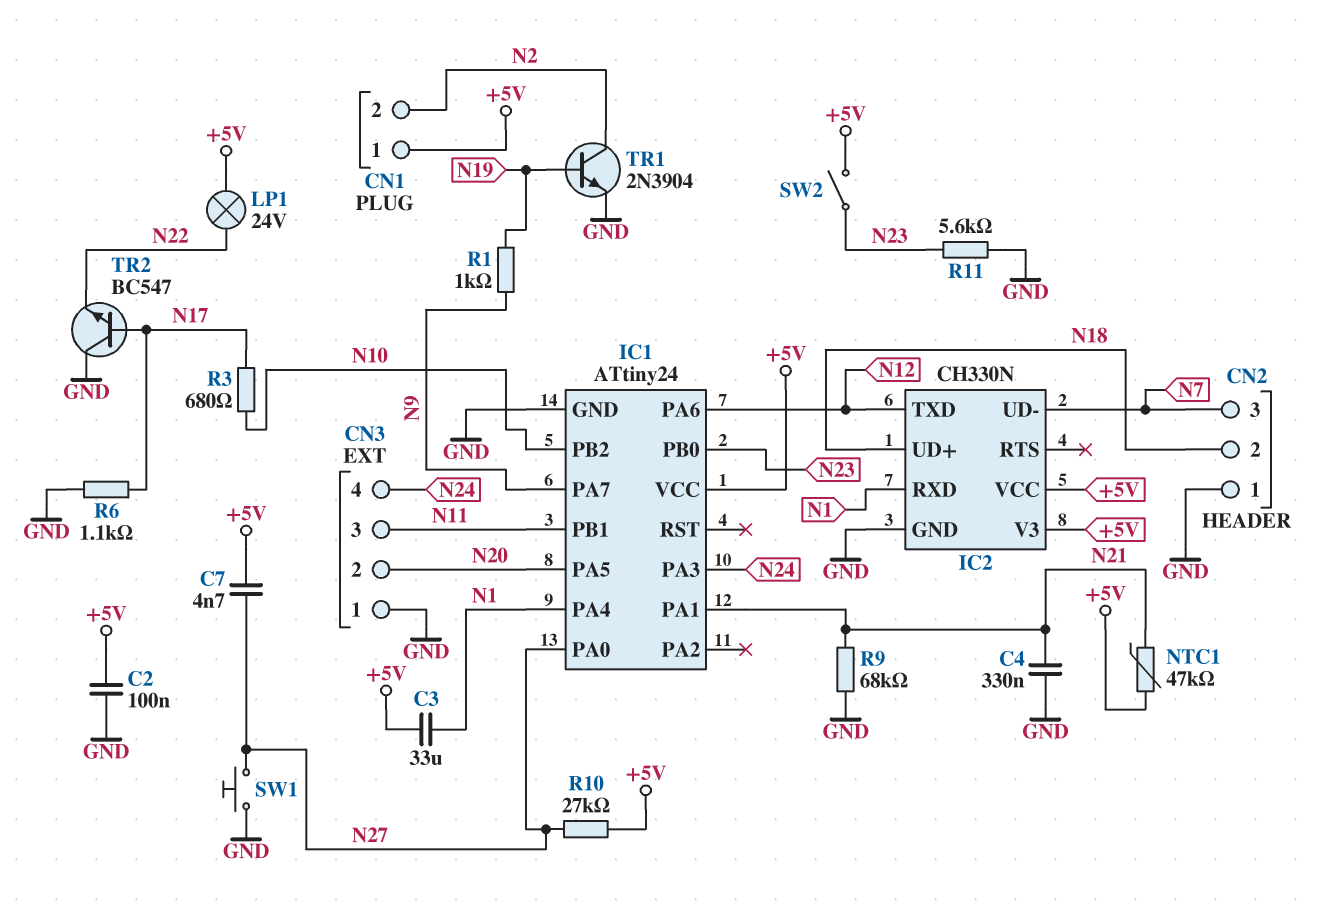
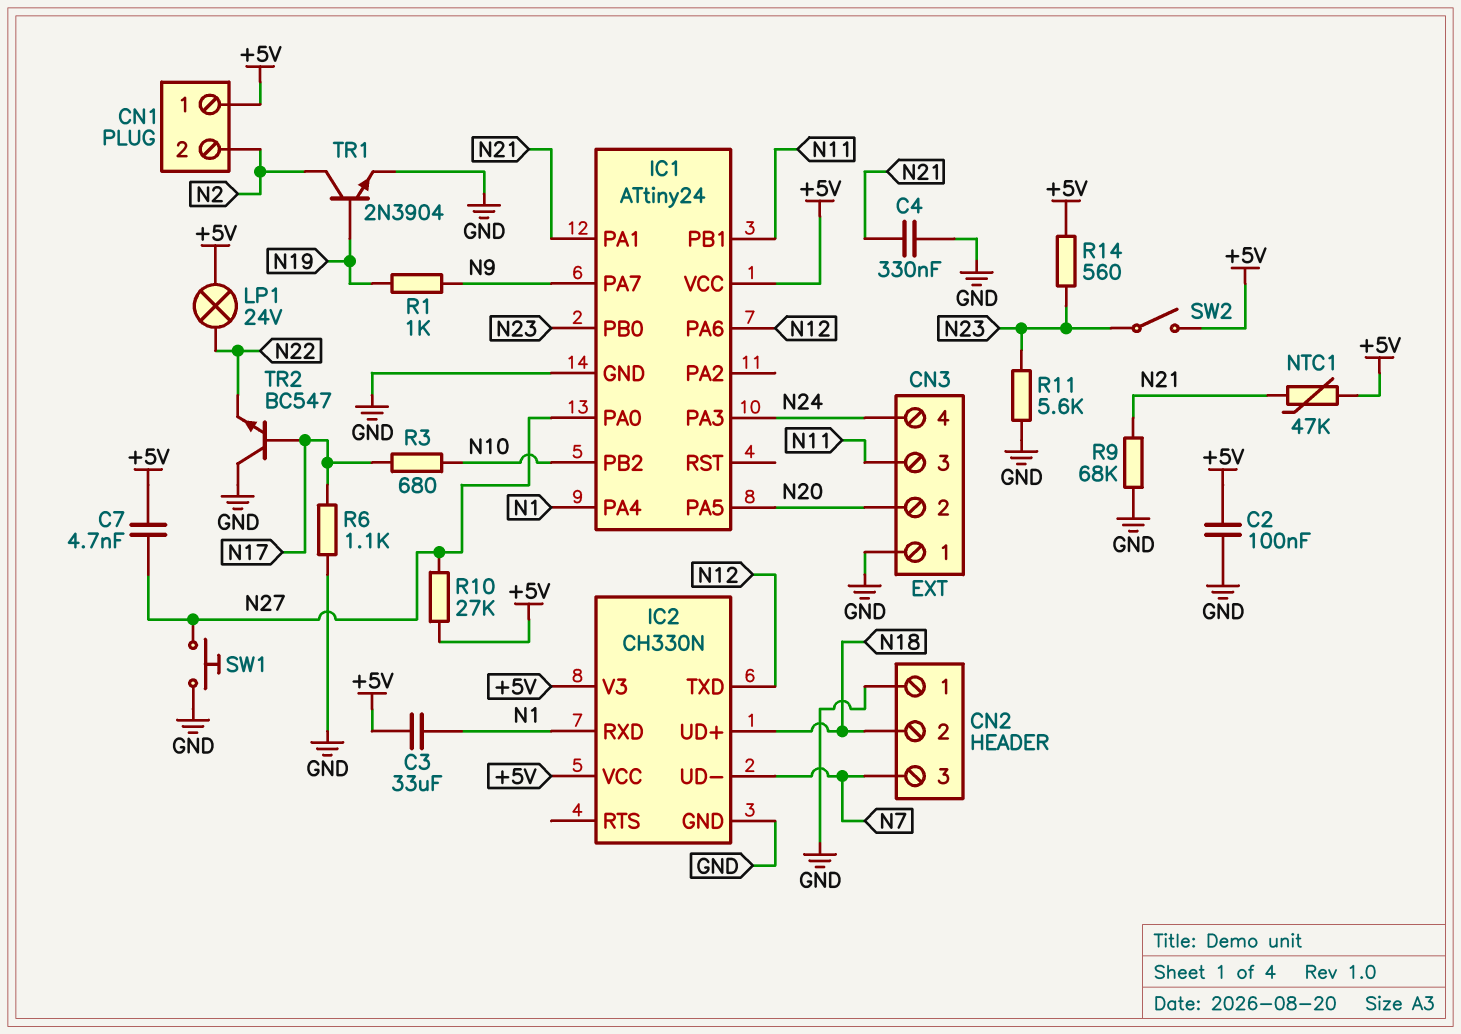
R14: none -> 560 (+5V, N23)

